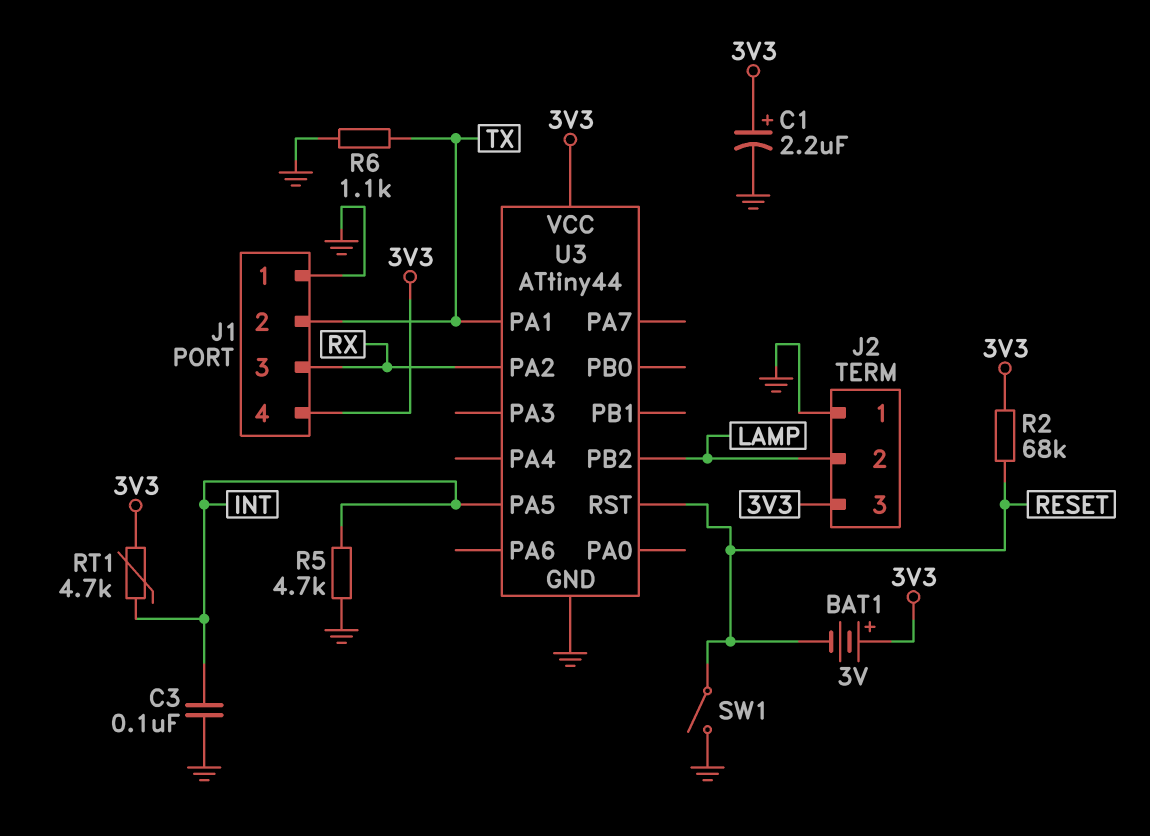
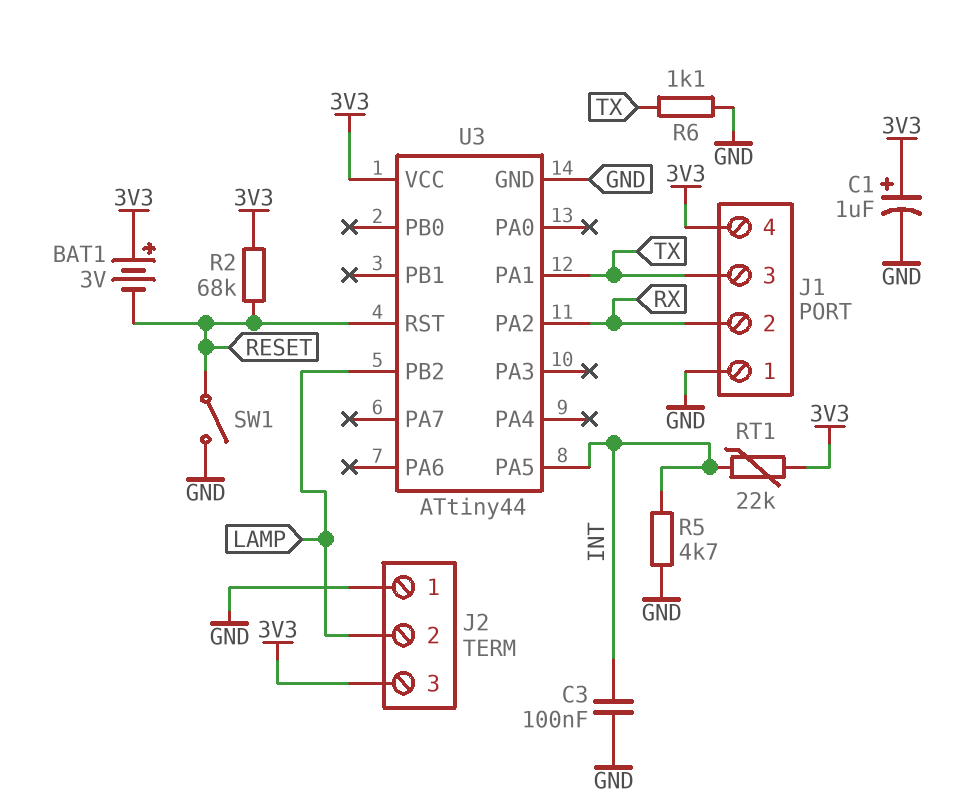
C1: 2.2uF (plus 3V3, minus GND) -> 1uF (plus 3V3, minus GND)
J1 pin 2: TX -> RX
J1 pin 3: RX -> TX
RT1: 4.7k (3V3, INT) -> 22k (3V3, INT)

